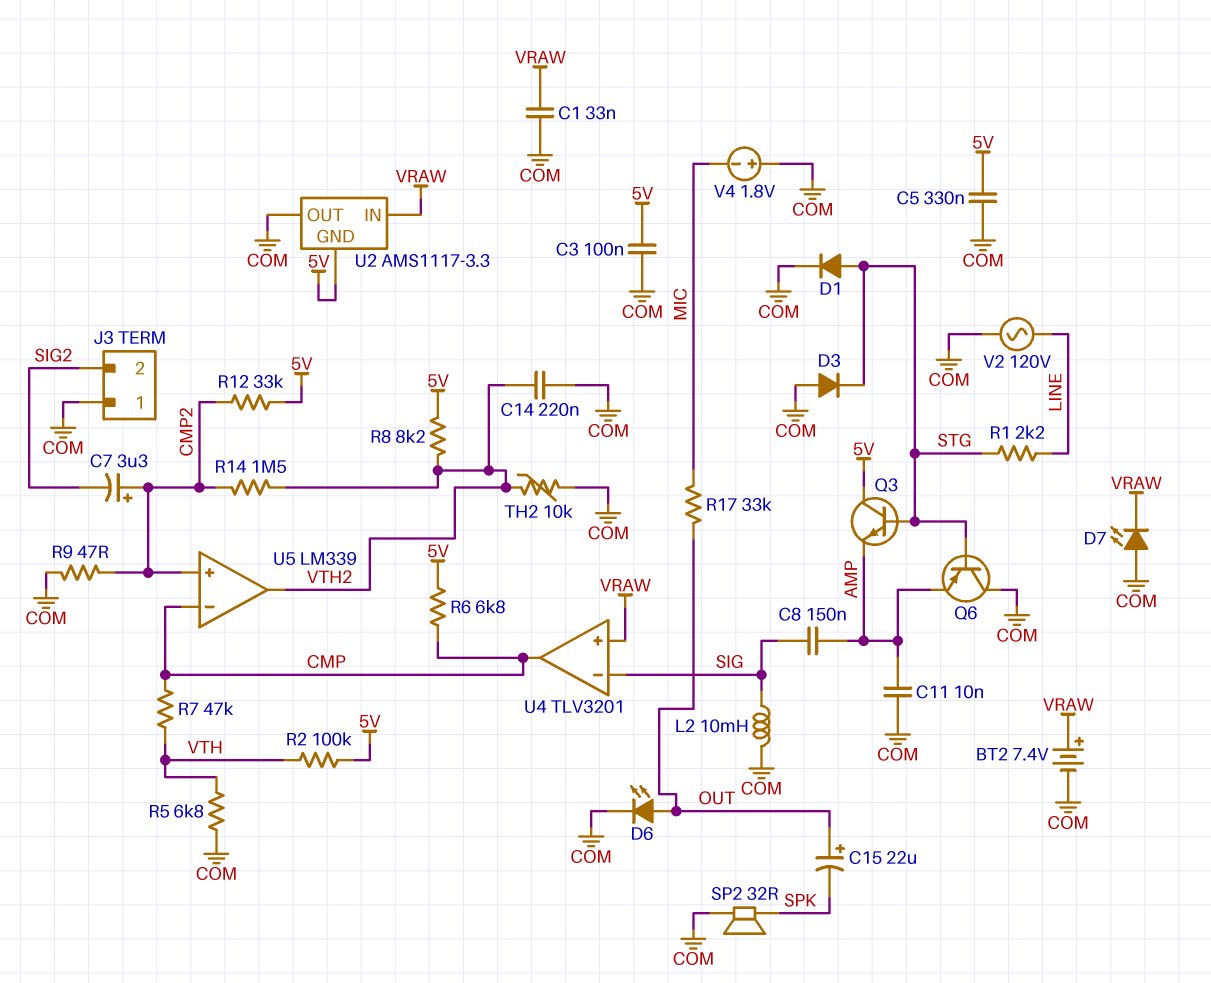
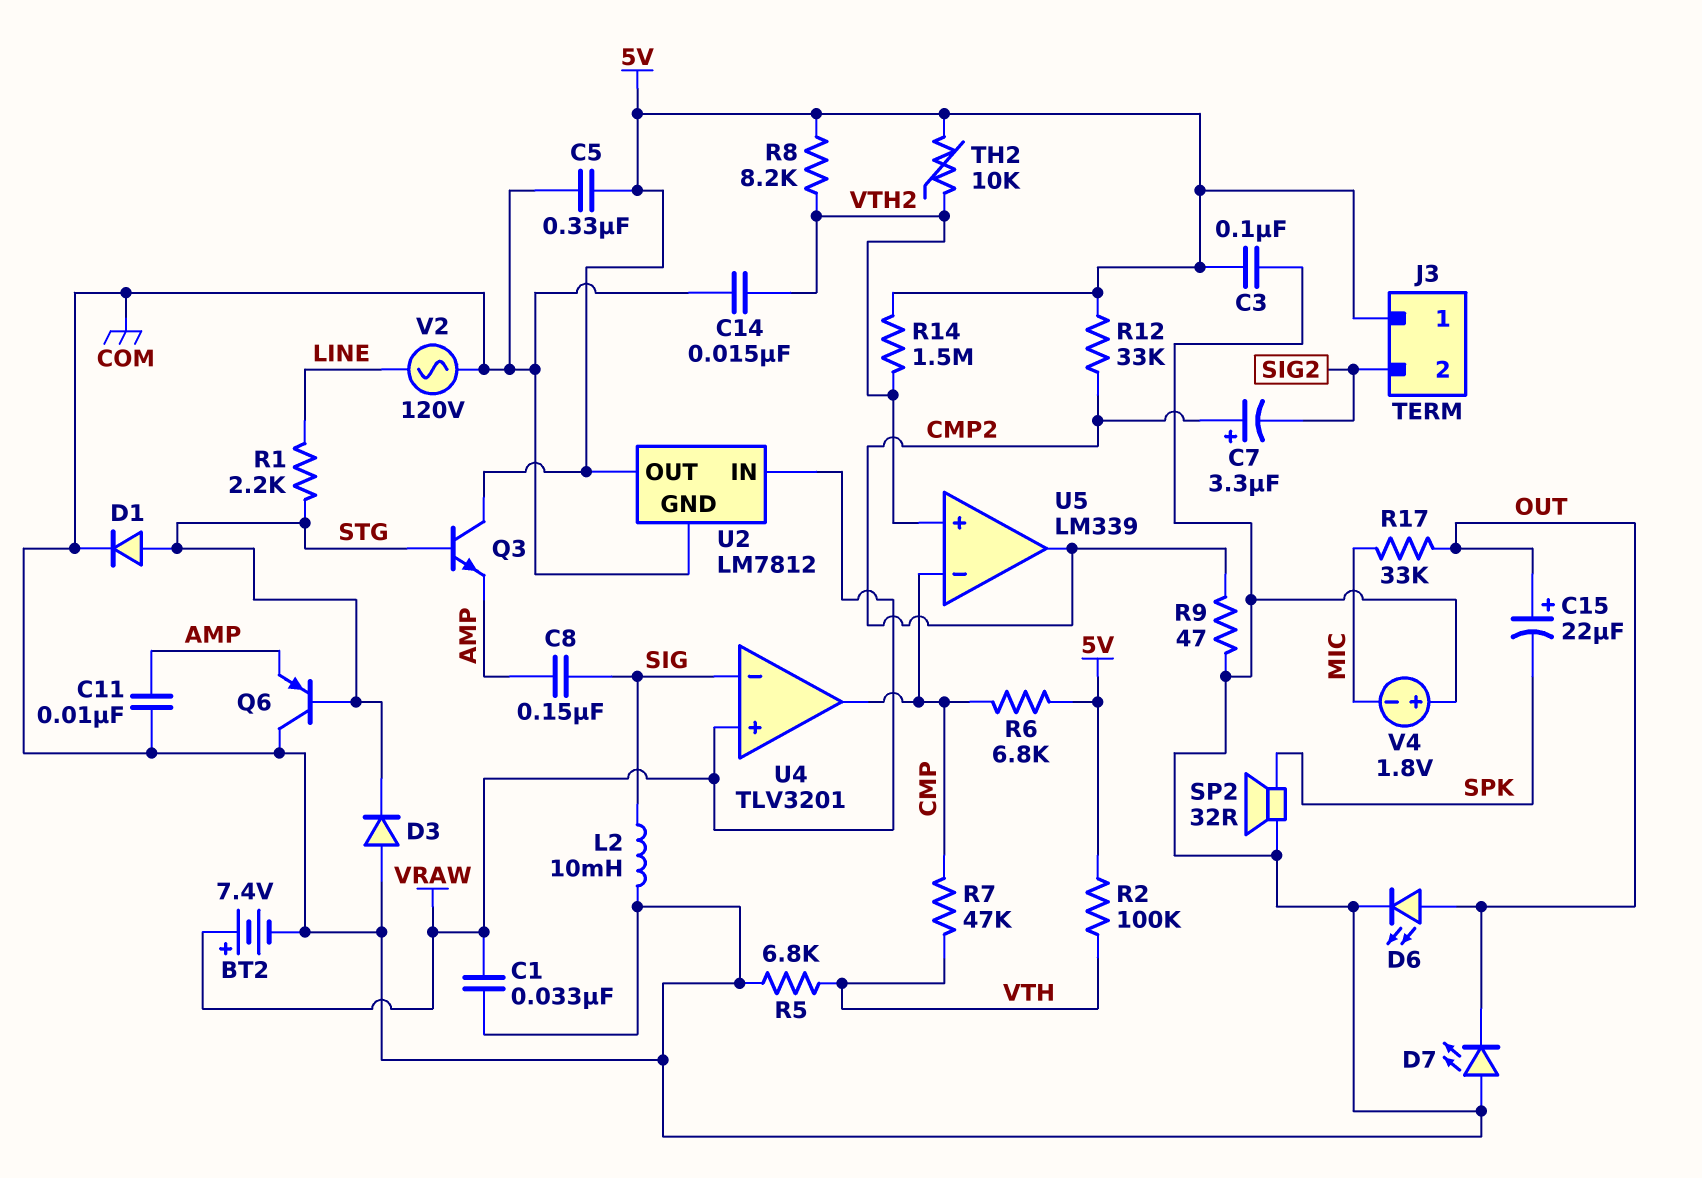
C14: 220nF (COM, VTH2) -> 15nF (COM, VTH2)
D7: LED (A COM, K VRAW) -> LED (A COM, K OUT)
J3 pin 1: COM -> 5V
R14: 1.5M (CMP2, VTH2) -> 1.5M (5V, VTH2)
TH2: 10k (COM, VTH2) -> 10k (5V, VTH2)
U2: AMS1117-3.3 -> LM7812
U2 pin GND: 5V -> COM
U2 pin OUT: COM -> 5V
U5 pin in+: CMP2 -> VTH2
U5 pin out: VTH2 -> CMP2

